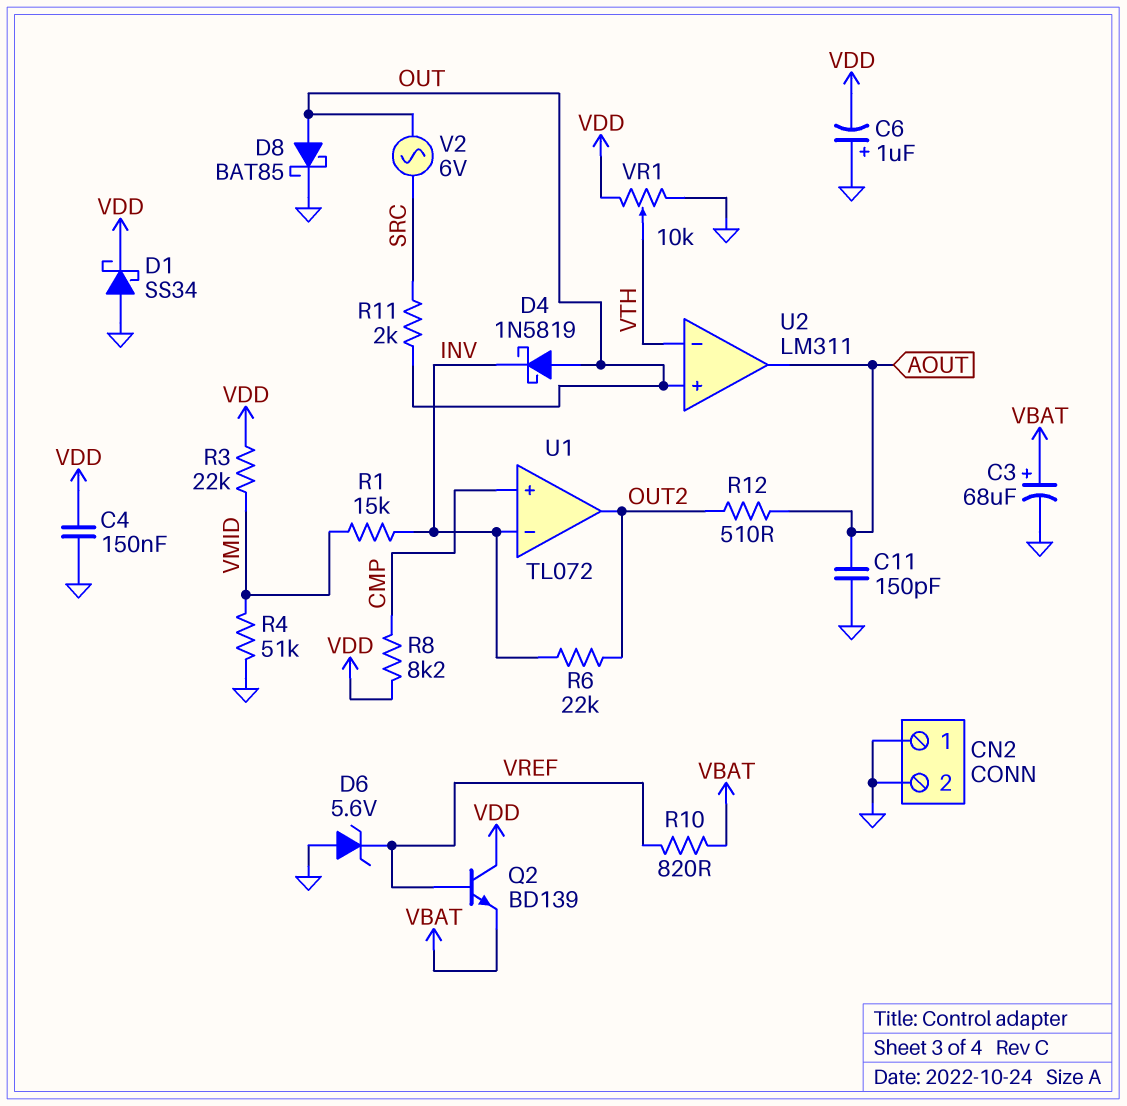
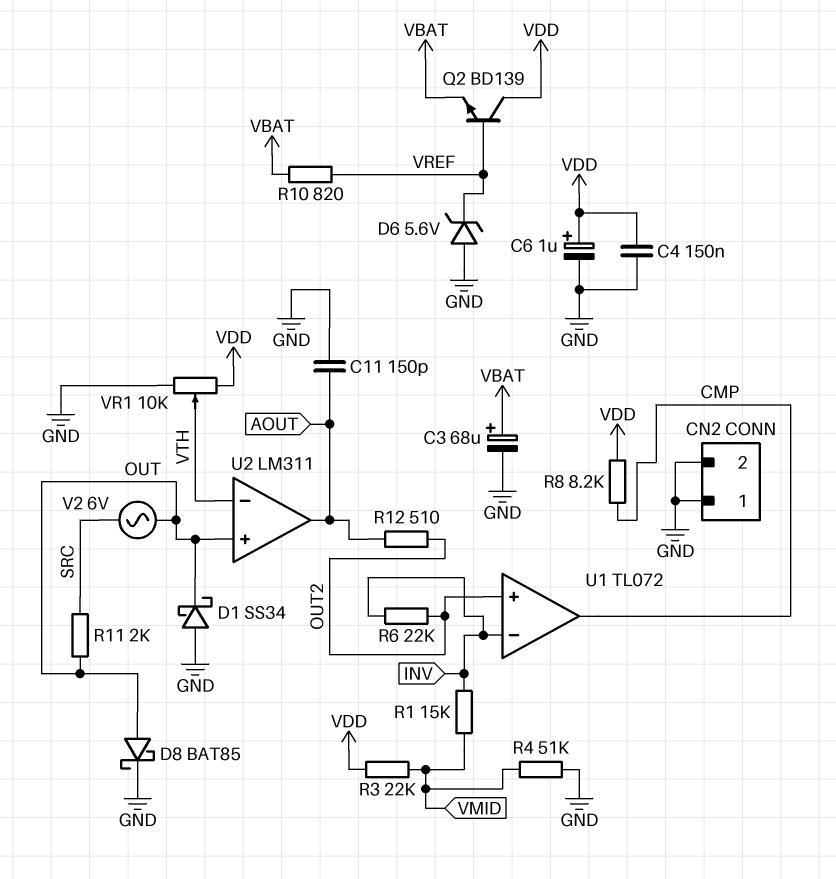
C6: 1uF (plus GND, minus VDD) -> 1uF (plus VDD, minus GND)
D1: schottky SS34 (A GND, K VDD) -> schottky SS34 (A GND, K OUT)
D4: schottky 1N5819 (A OUT, K INV) -> none
U1 pin in+: CMP -> OUT2
U1 pin out: OUT2 -> CMP

